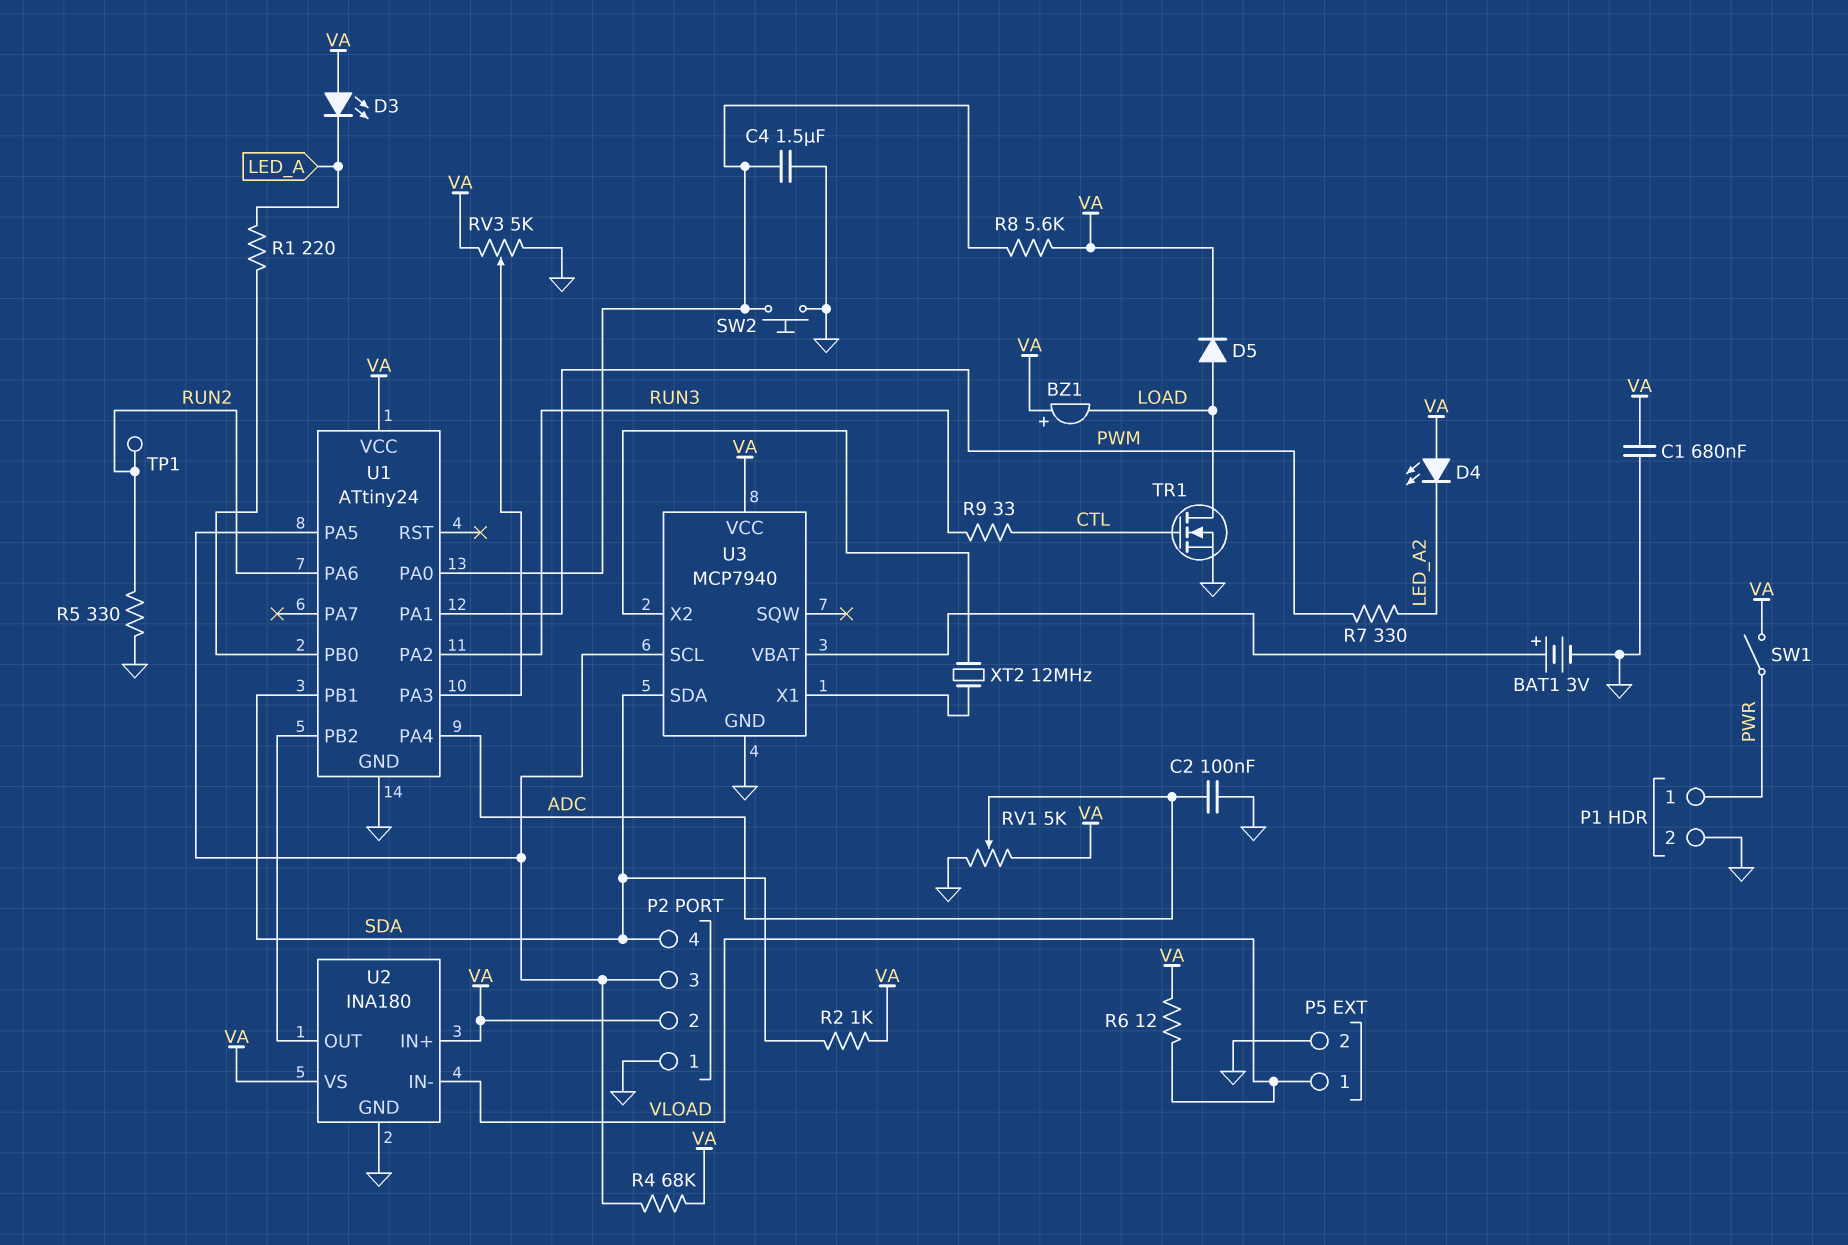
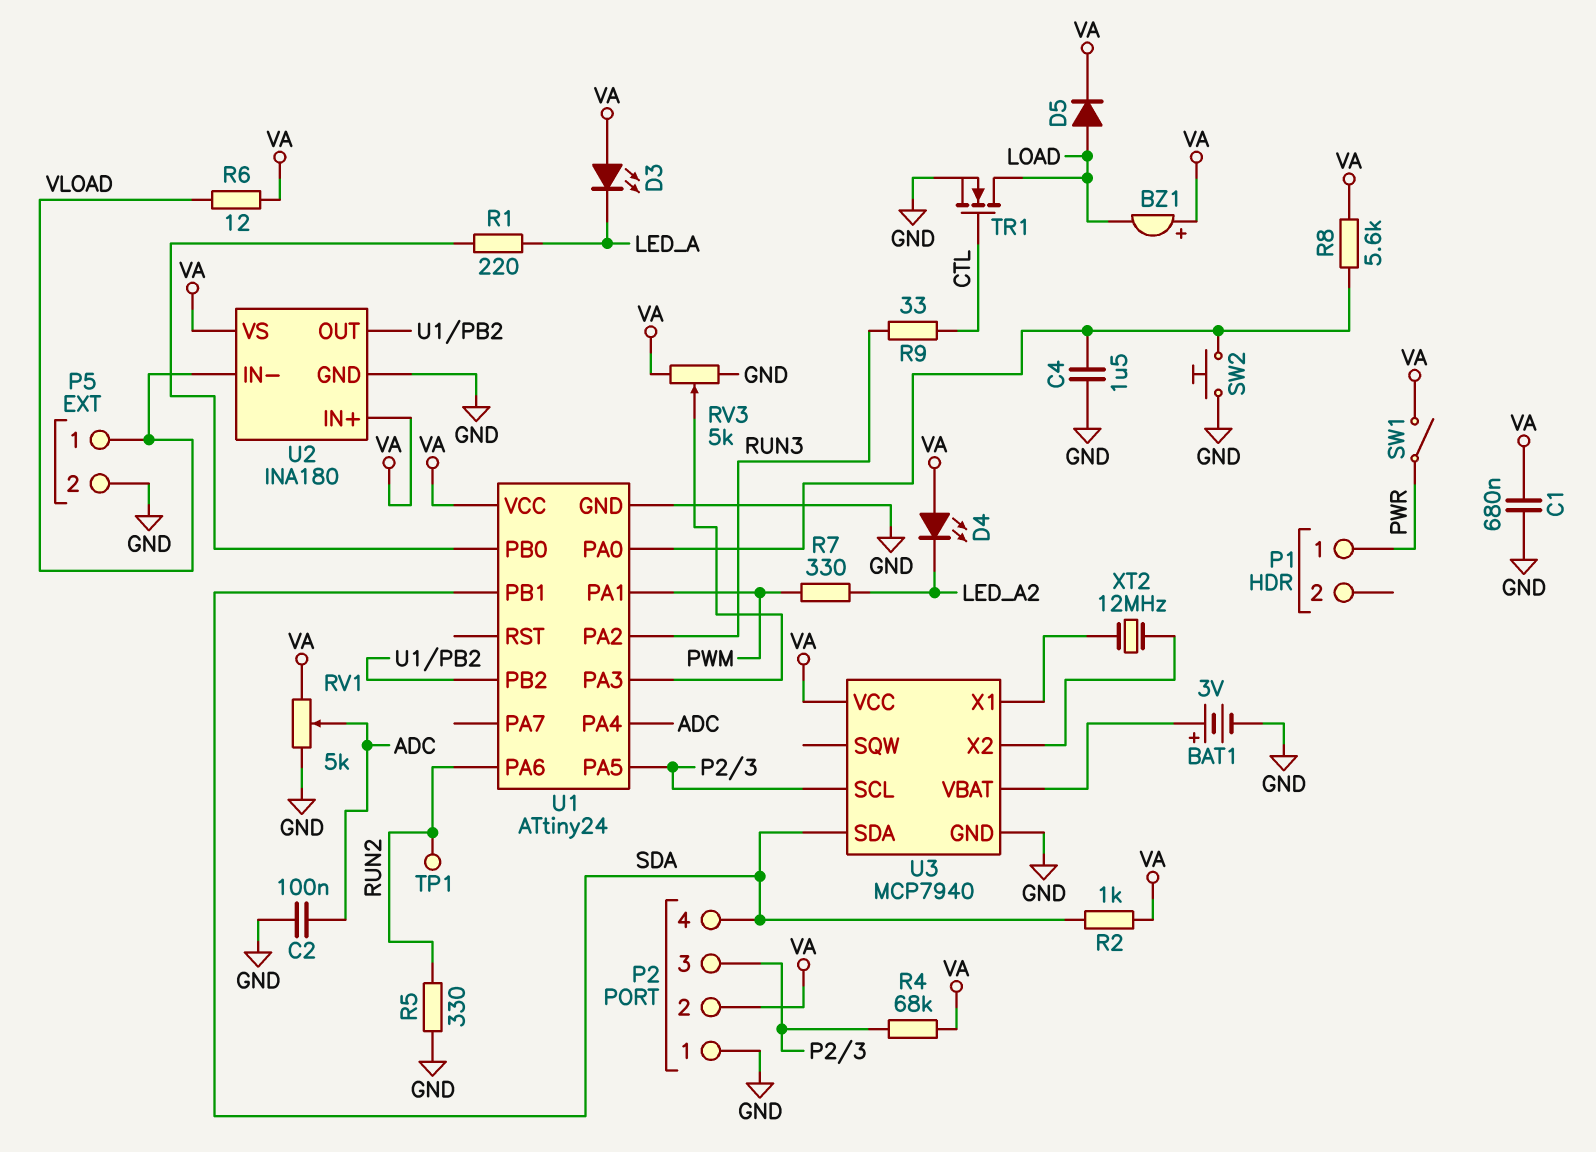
P1 pin 2: GND -> none

